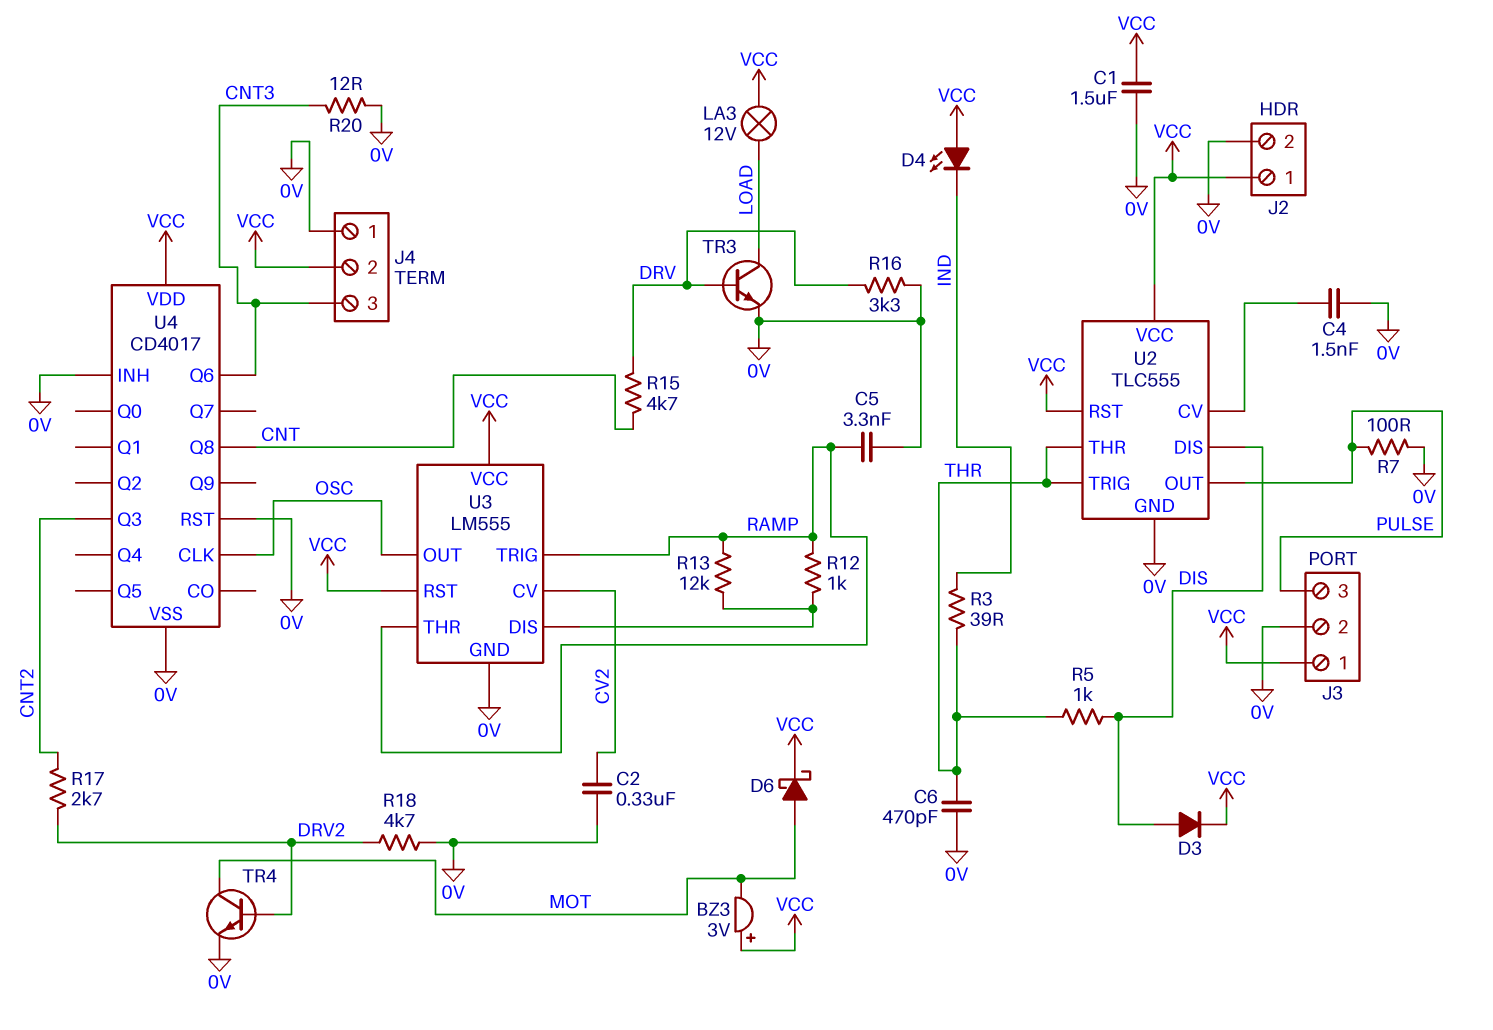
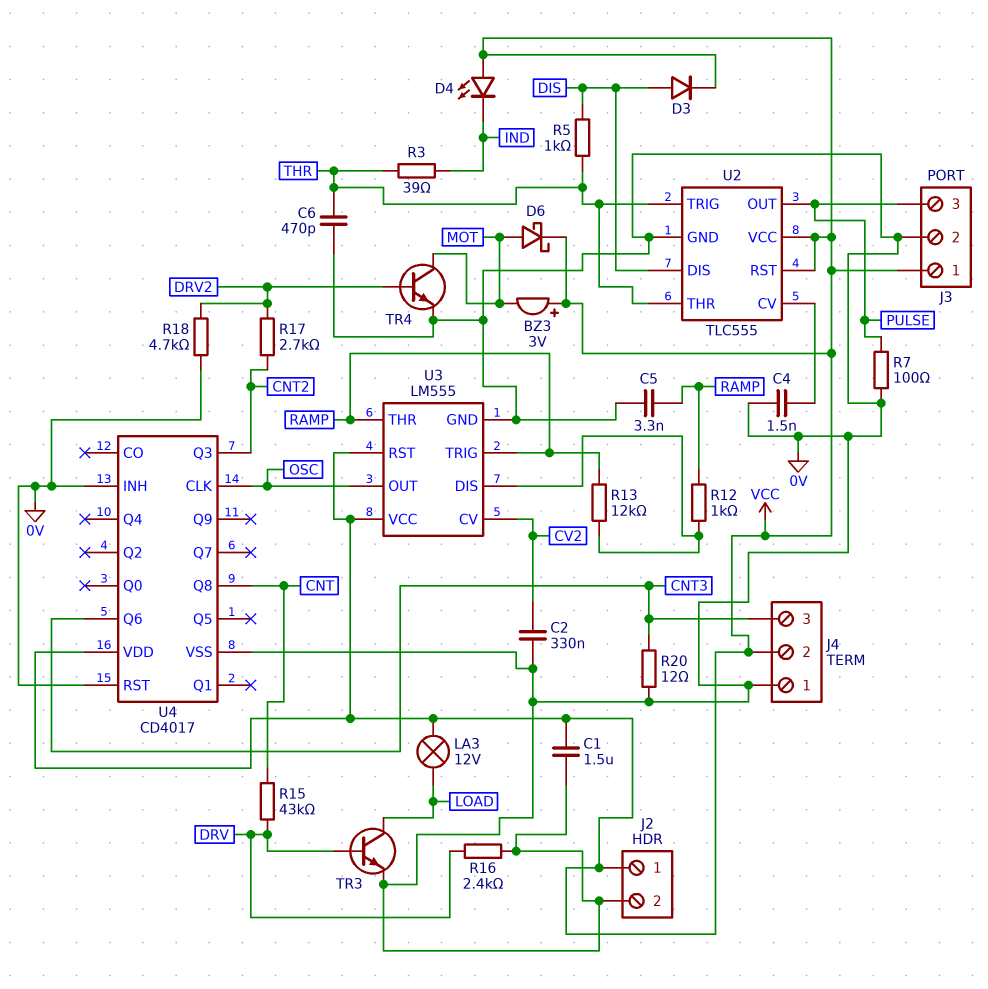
R15: 4.7k (CNT, DRV) -> 43k (CNT, DRV)
R16: 3.3k (0V, DRV) -> 2.4k (0V, DRV)

